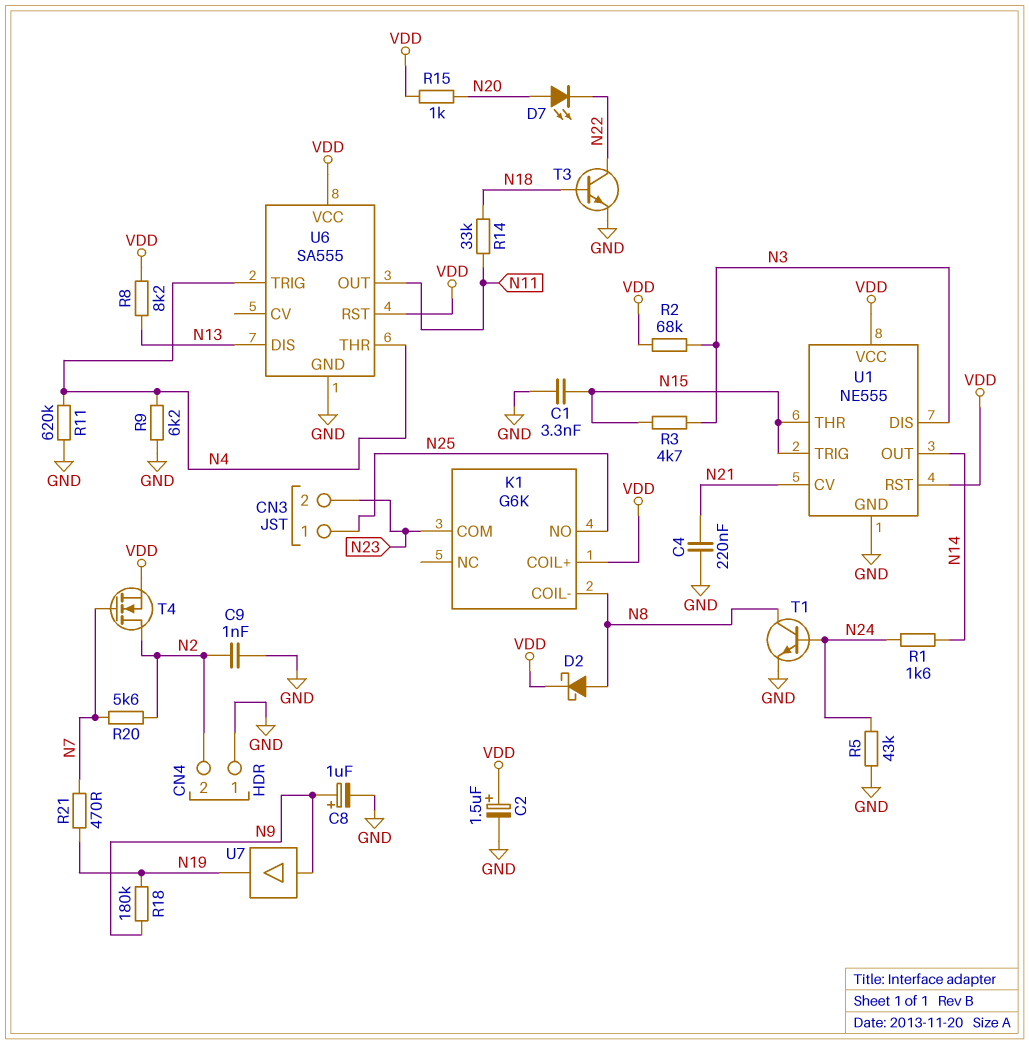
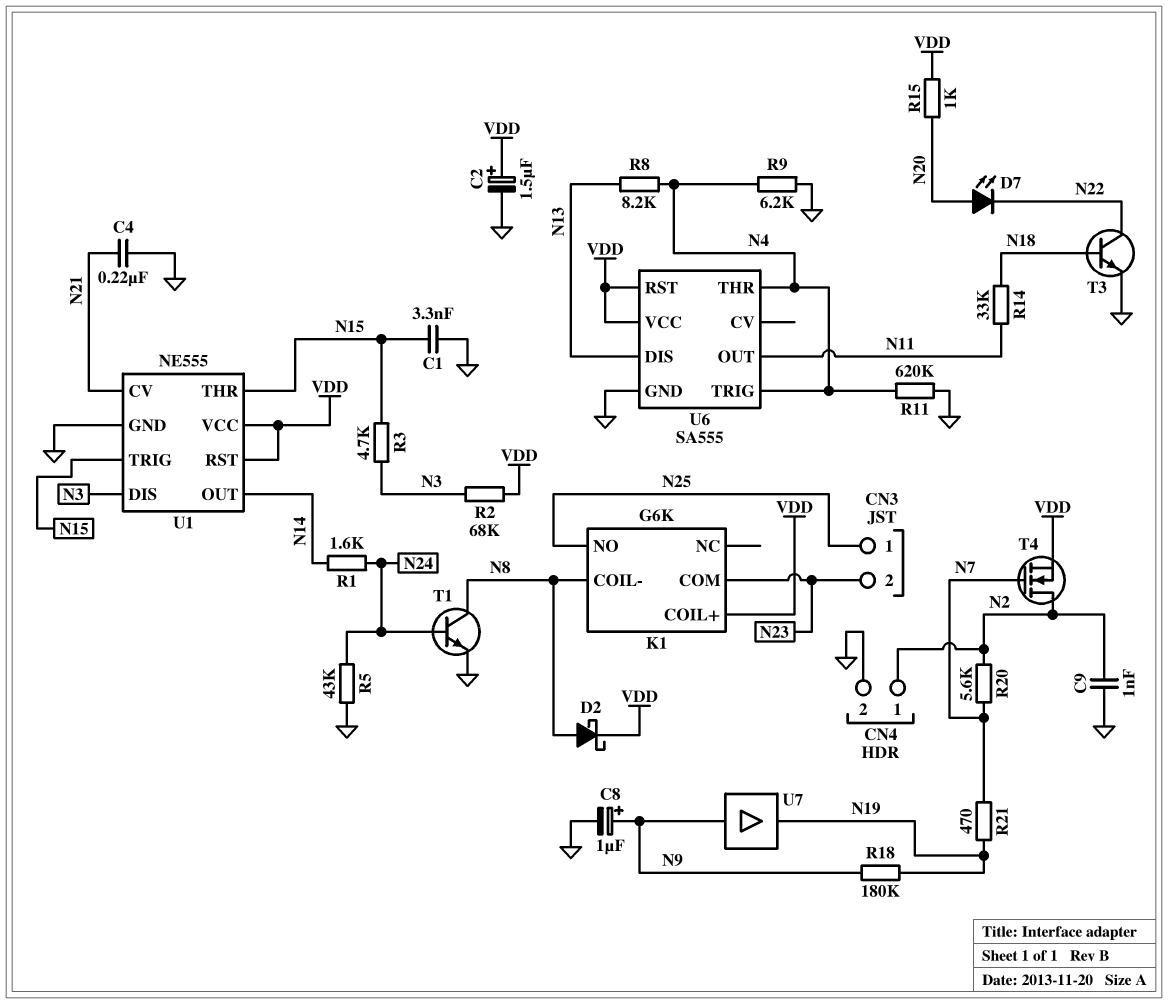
CN4 pin 1: GND -> N2
CN4 pin 2: N2 -> GND
R8: 8.2k (N13, VDD) -> 8.2k (N4, N13)

